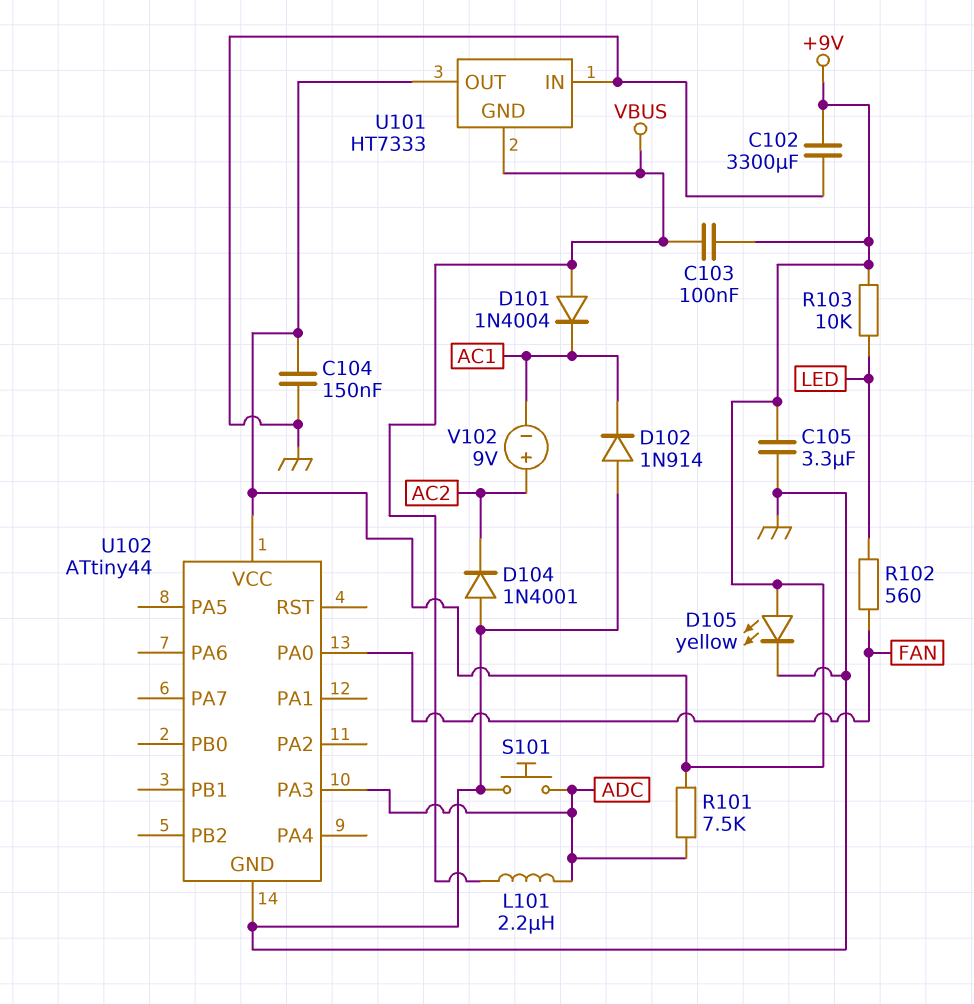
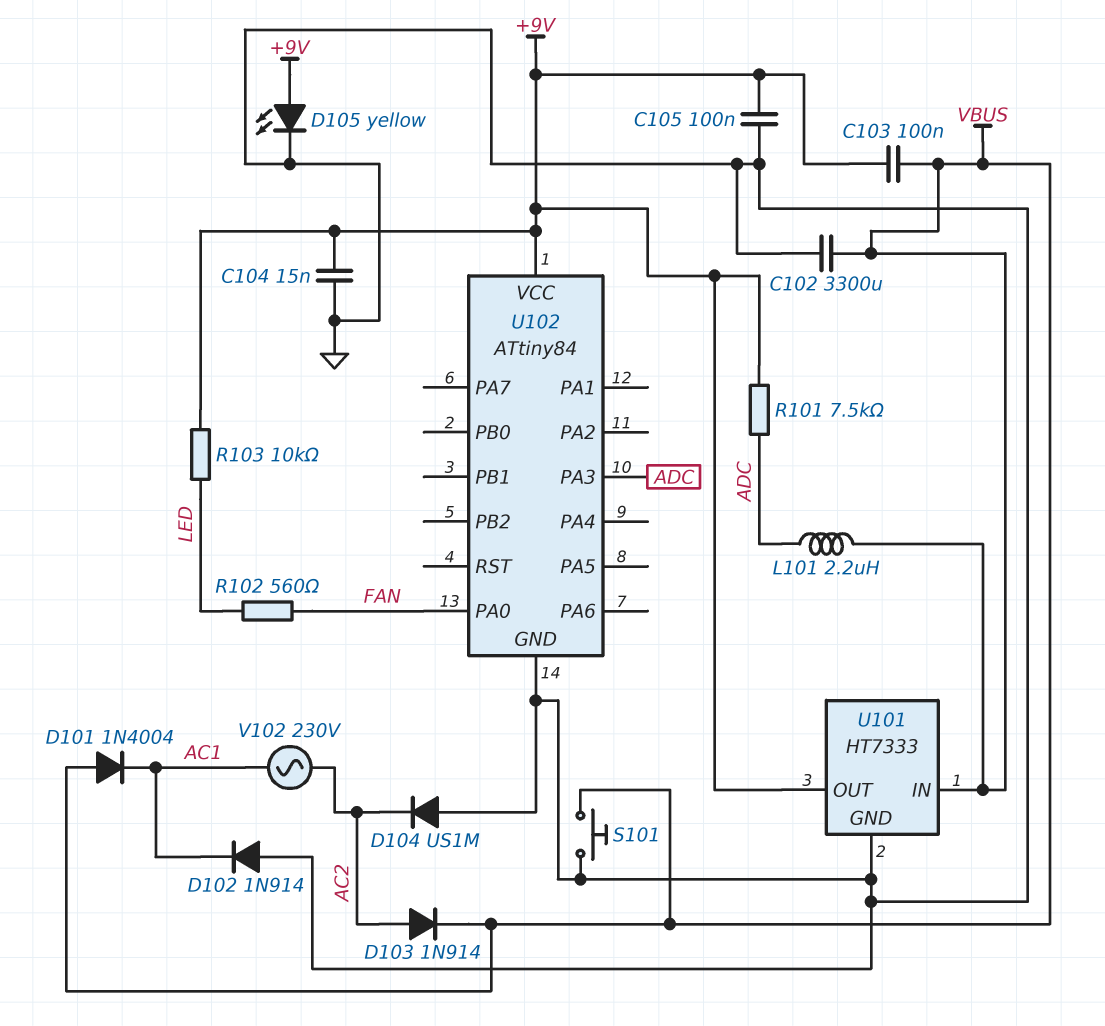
C102: 3300uF (+9V, GND) -> 3300uF (GND, VBUS)
C104: 150nF (+9V, GND) -> 15nF (+9V, GND)
C105: 3.3uF (+9V, GND) -> 100nF (+9V, GND)
D103: none -> diode 1N914 (A AC2, K VBUS)
D104: diode 1N4001 (A GND, K AC2) -> diode US1M (A GND, K AC2)
S101: button (ADC, GND) -> button (GND, VBUS)
U101 pin GND: VBUS -> GND
U101 pin IN: GND -> VBUS
U102: ATtiny44 -> ATtiny84
V102: 9V (plus AC2, minus AC1) -> AC 230V (AC1, AC2)

